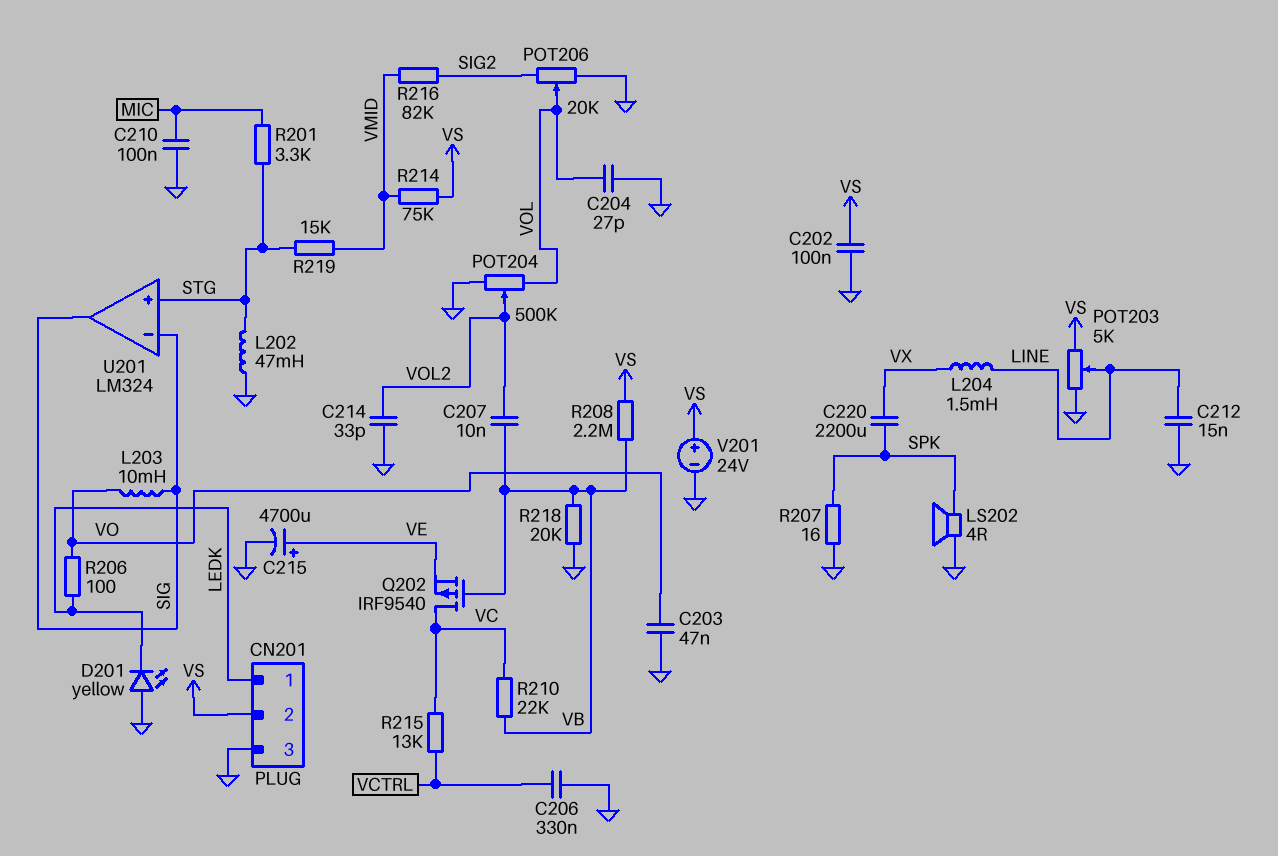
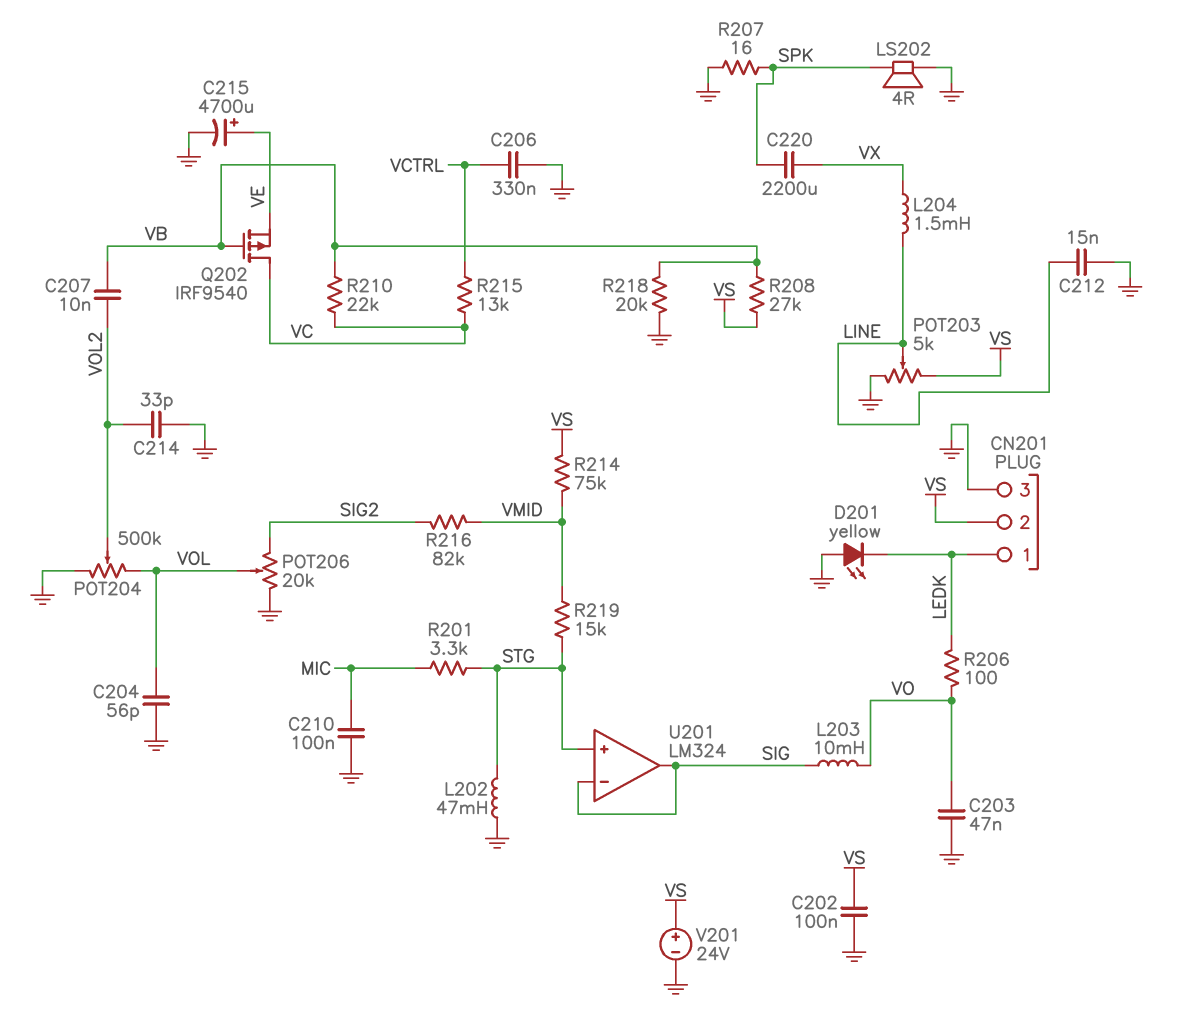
C204: 27pF (GND, VOL) -> 56pF (GND, VOL)
R208: 2.2M (VB, VS) -> 27k (VB, VS)

